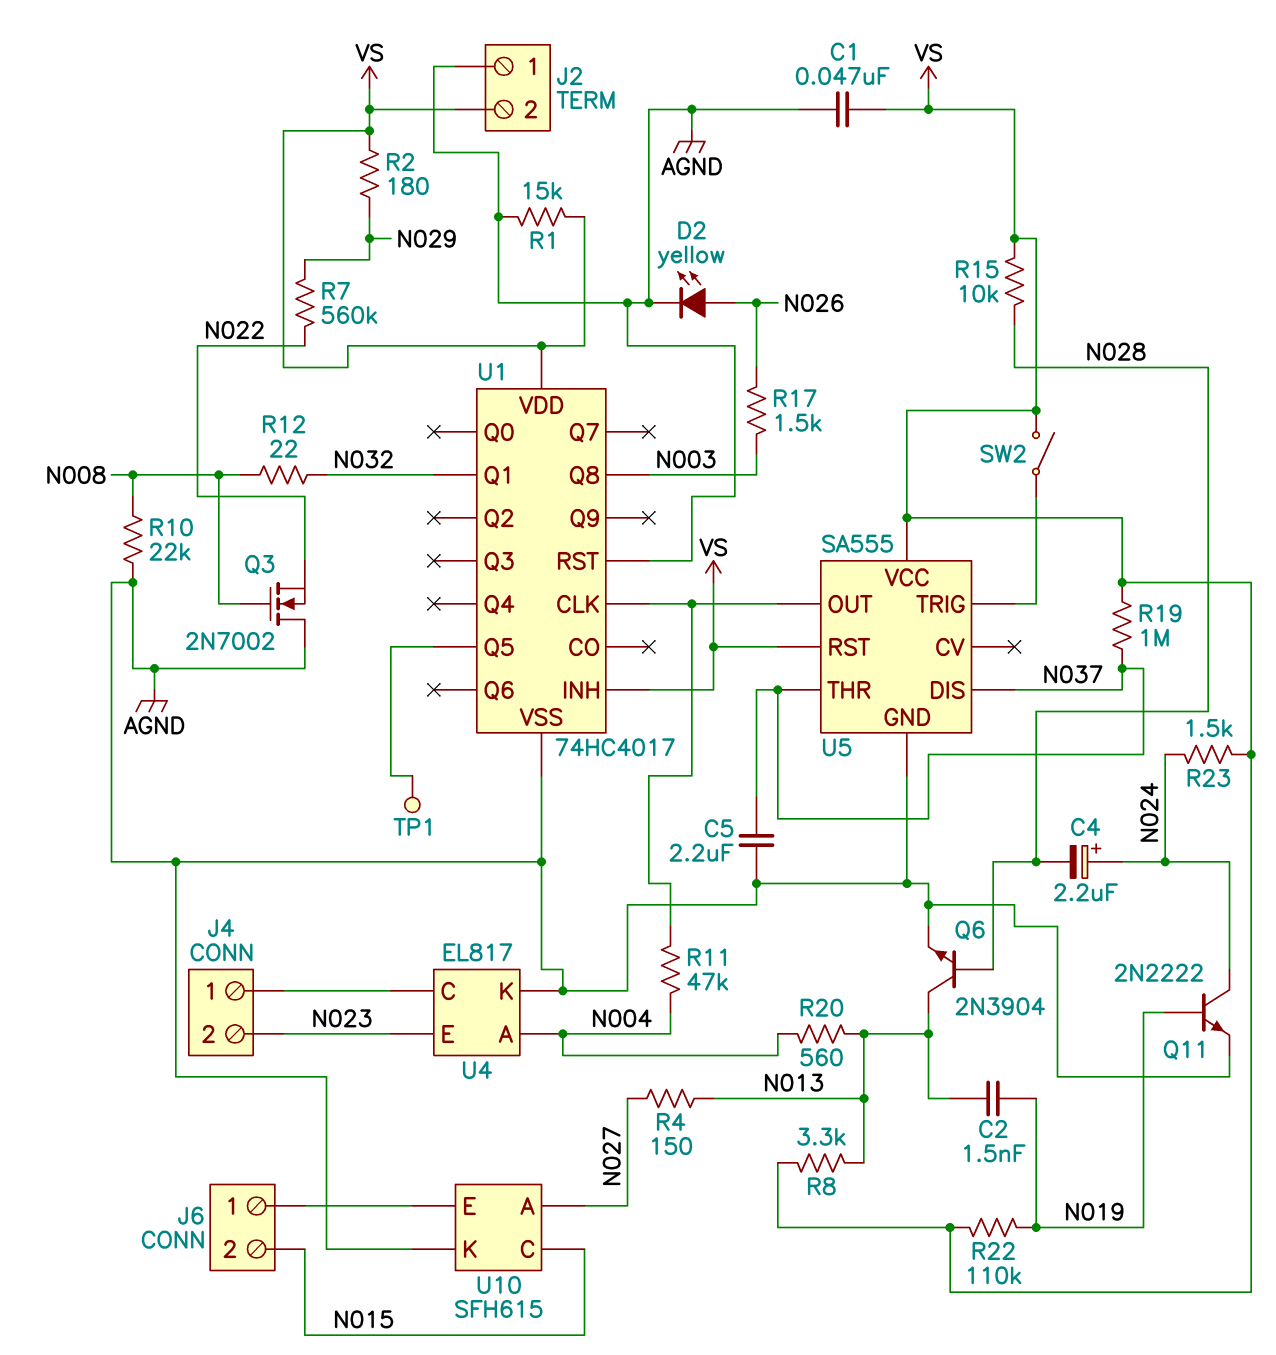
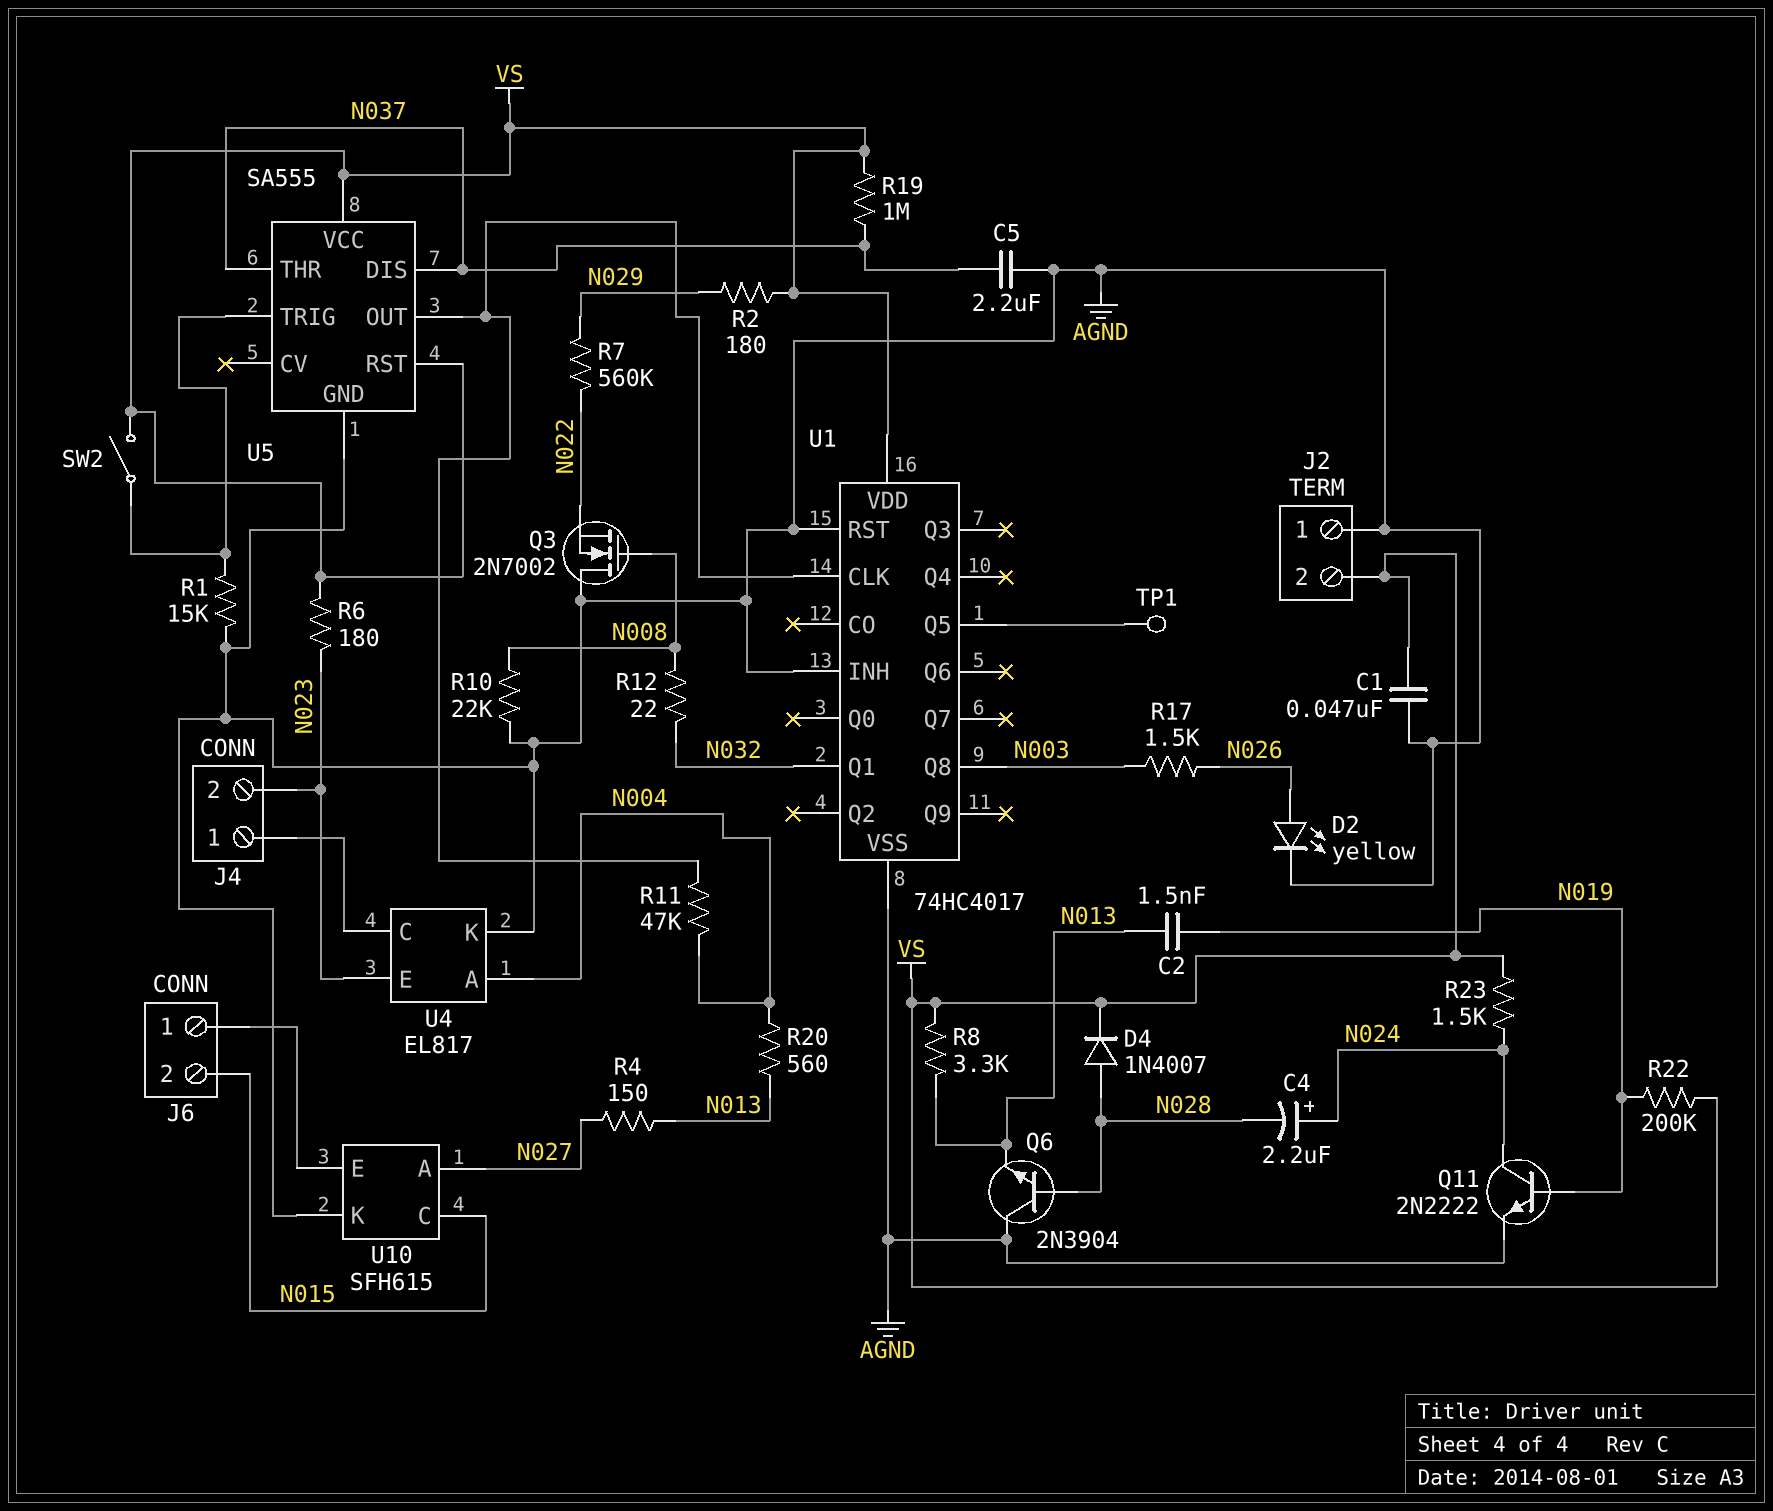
D4: none -> diode 1N4007 (A N028, K VS)
Q6: NPN 2N3904 (B N028, C N013, E AGND) -> NPN 2N3904 (B N028, C AGND, E N013)
R1: 15k (AGND, VS) -> 15k (AGND, U5/TRIG)
R6: none -> 180 (N023, VS)
R15: 10k (N028, VS) -> none
R22: 110k (N019, VS) -> 200k (N019, VS)
U1 pin INH: VS -> AGND

